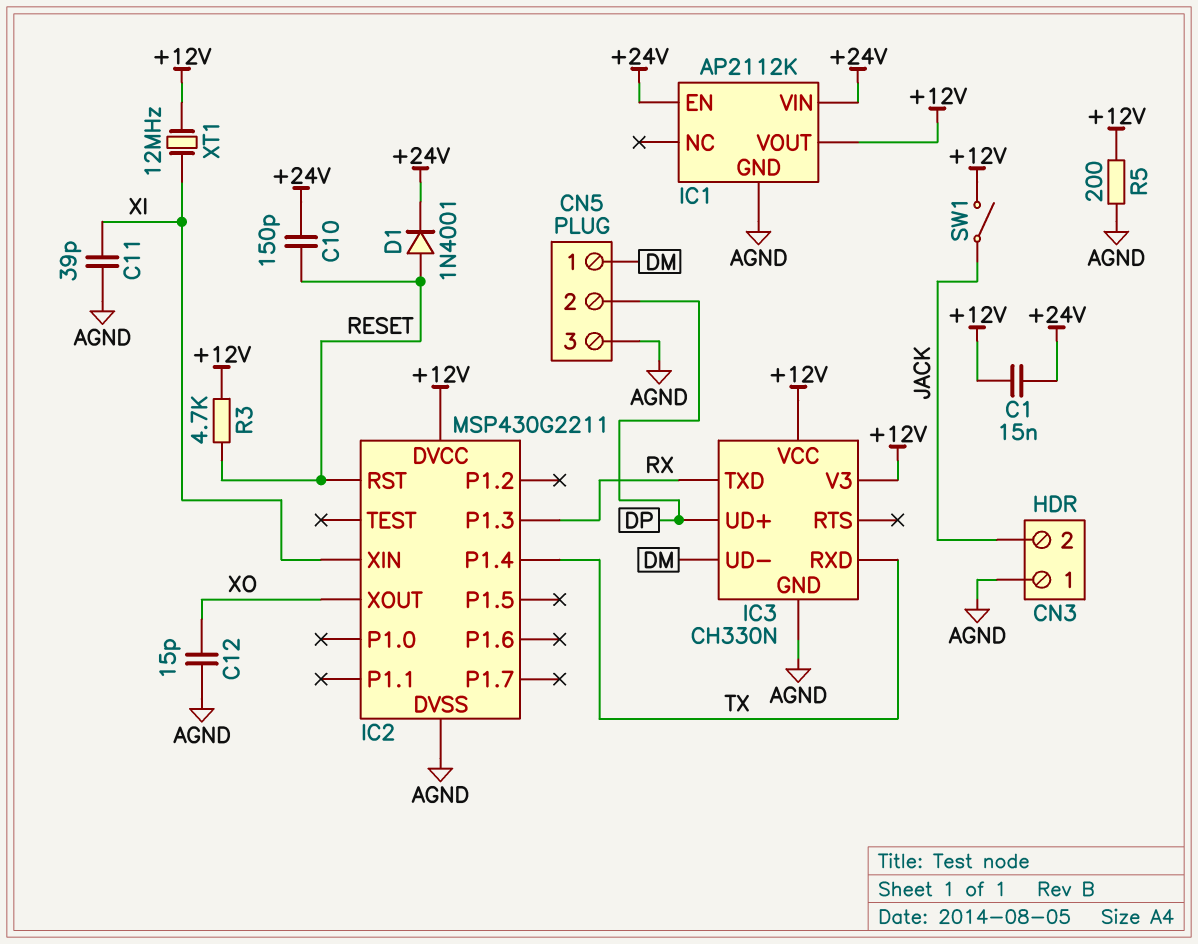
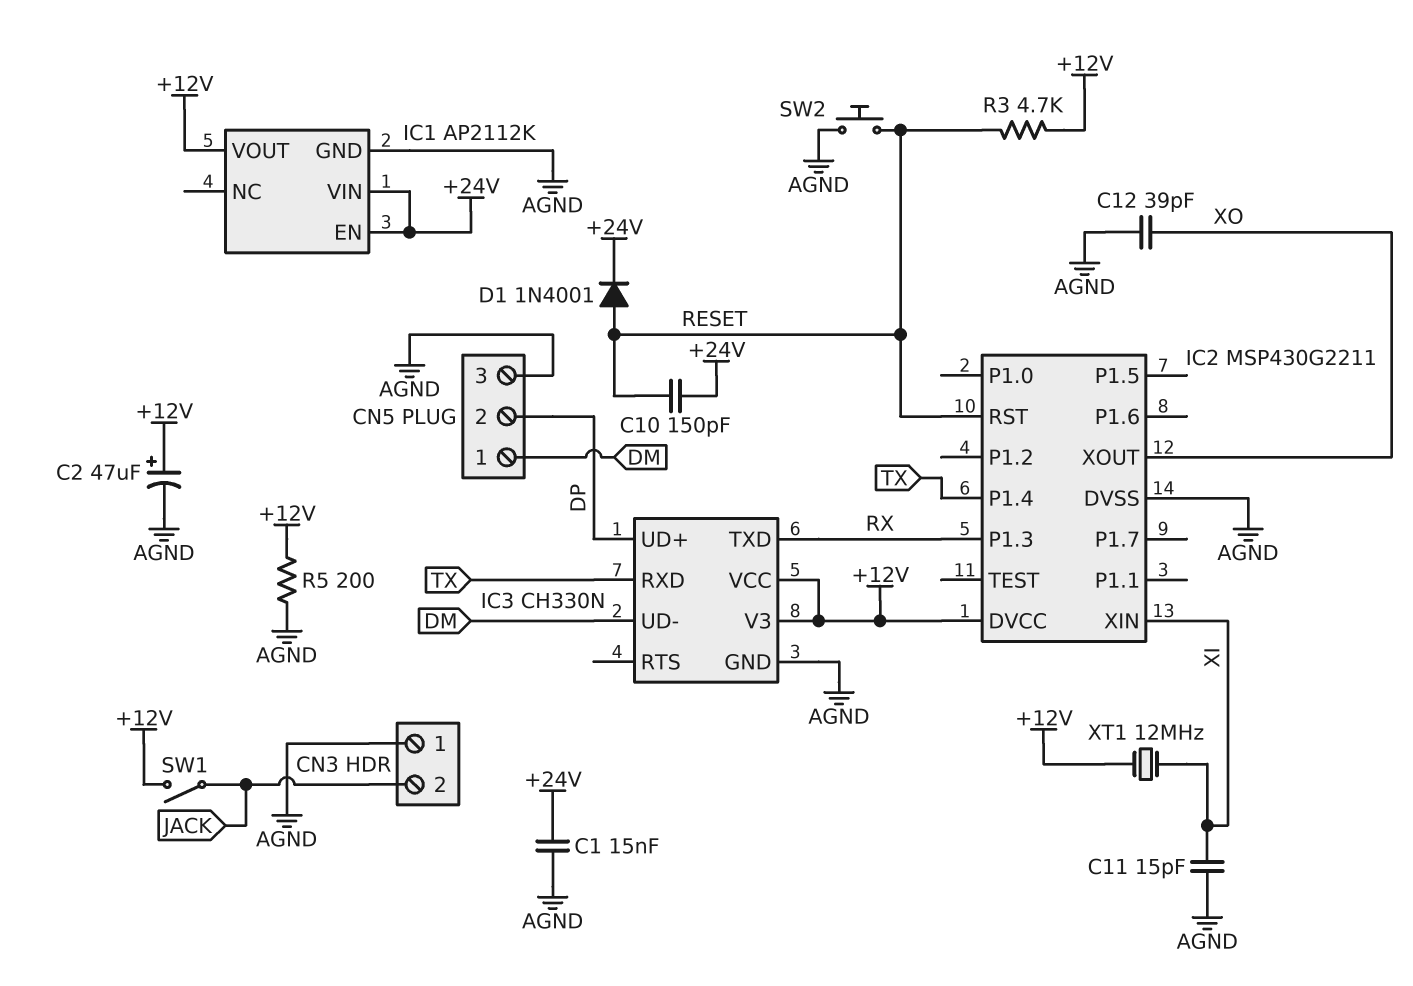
C1: 15nF (+12V, +24V) -> 15nF (+24V, AGND)
C2: none -> 47uF (plus +12V, minus AGND)
C11: 39pF (AGND, XI) -> 15pF (AGND, XI)
C12: 15pF (AGND, XO) -> 39pF (AGND, XO)
SW2: none -> button (AGND, RESET)

